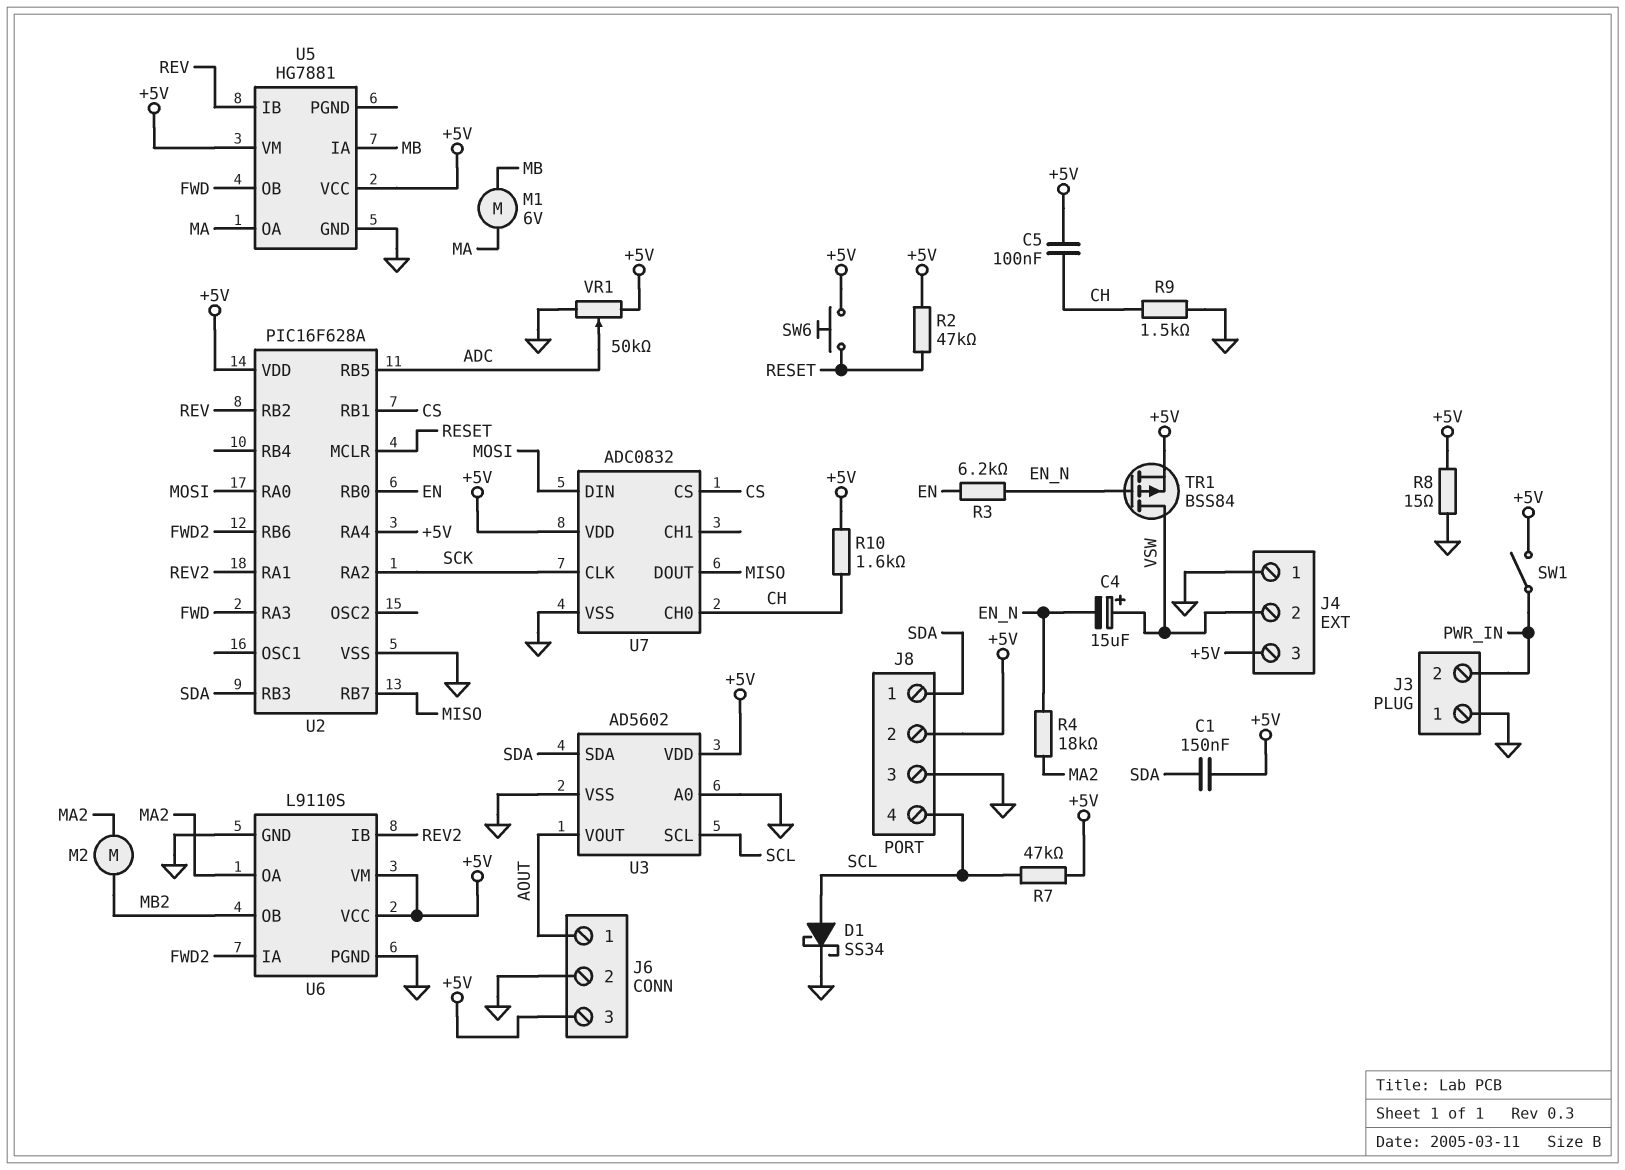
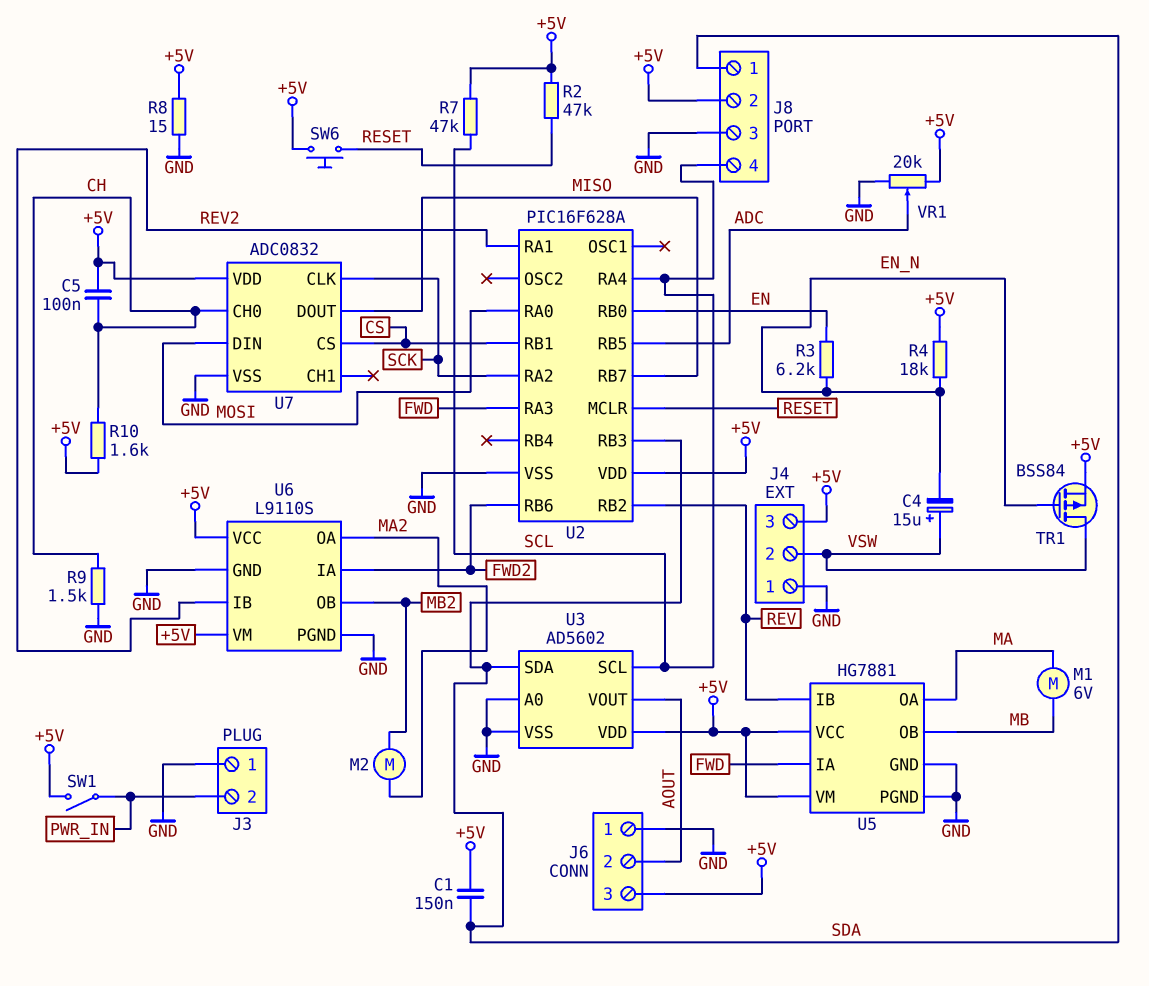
D1: schottky SS34 (A SCL, K GND) -> none
J6 pin 1: AOUT -> GND
J6 pin 2: GND -> AOUT
R4: 18k (EN_N, MA2) -> 18k (+5V, EN_N)
U2 pin RA4: +5V -> SCL
U5 pin IA: MB -> FWD
U5 pin OB: FWD -> MB
U5 pin PGND: none -> GND
VR1: 50k (+5V, GND, wiper ADC) -> 20k (+5V, GND, wiper ADC)

